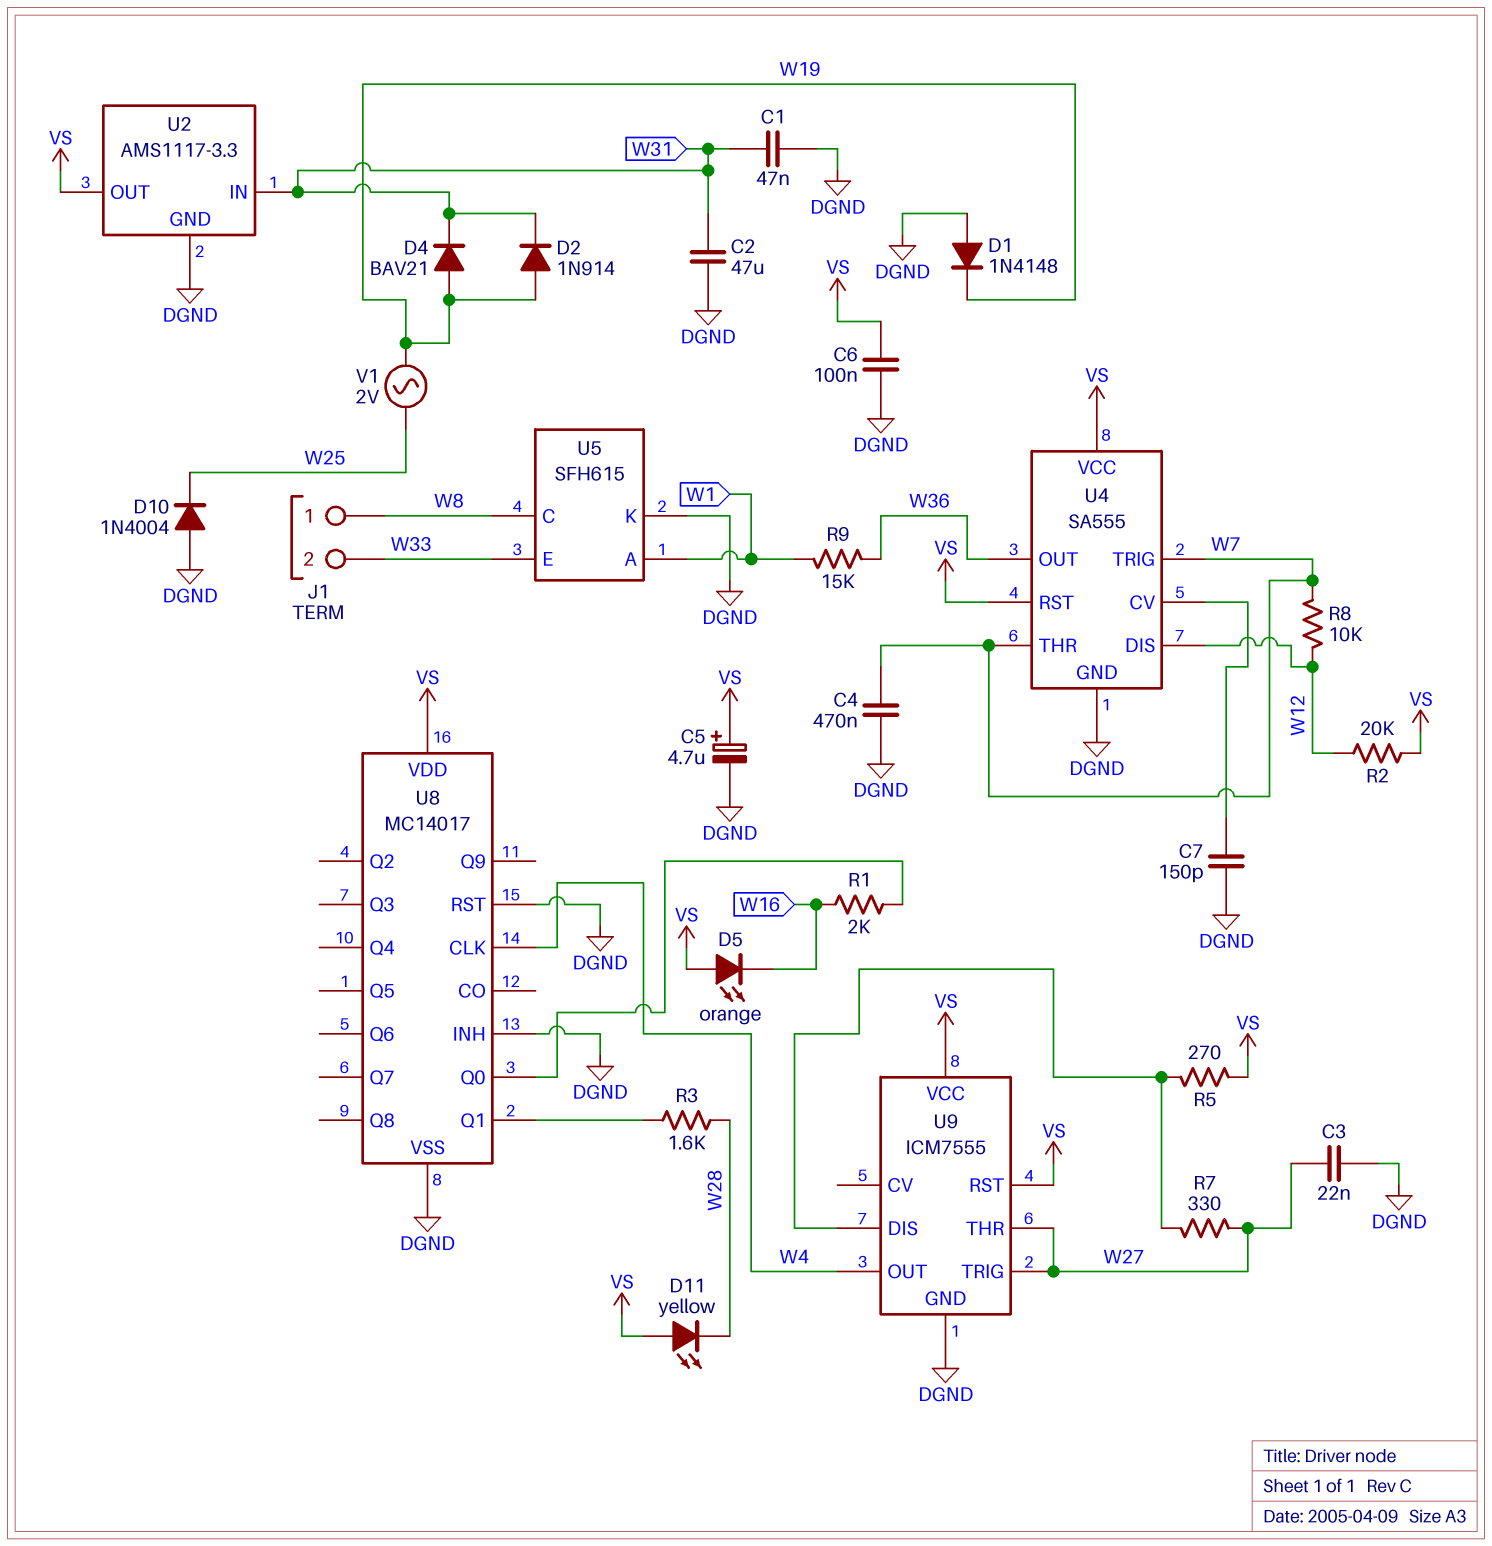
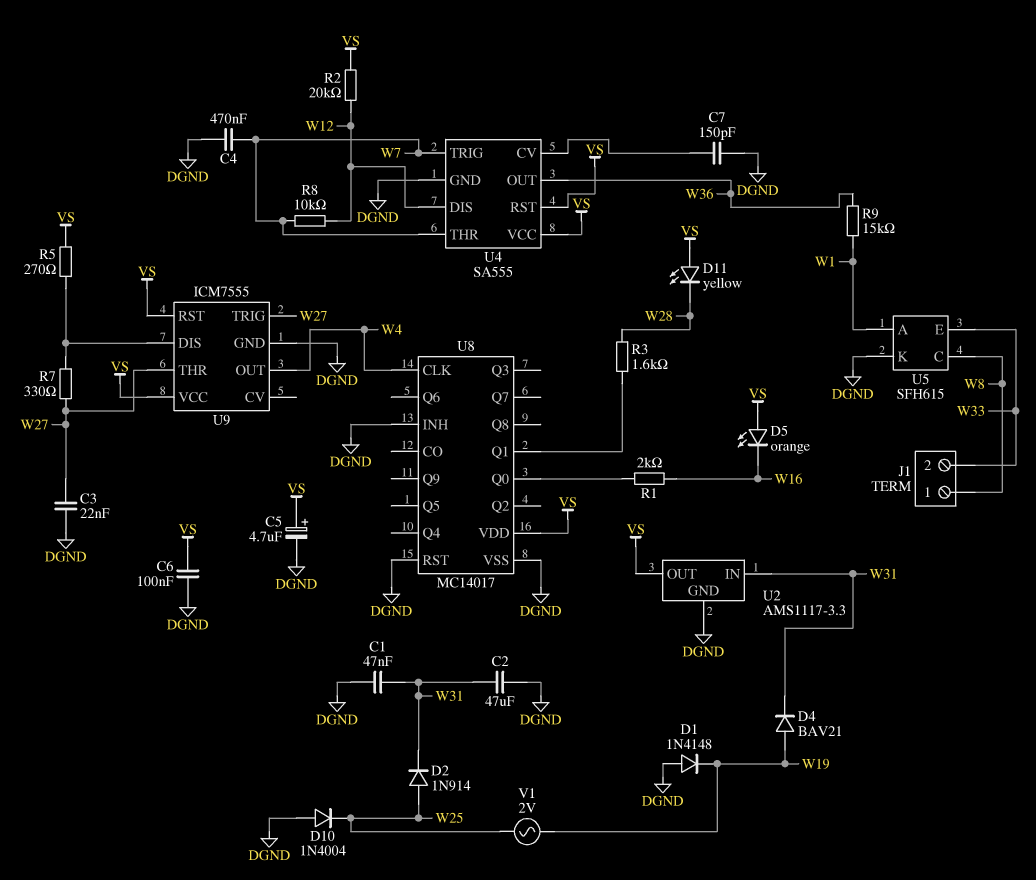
D2: diode 1N914 (A W19, K W31) -> diode 1N914 (A W25, K W31)

